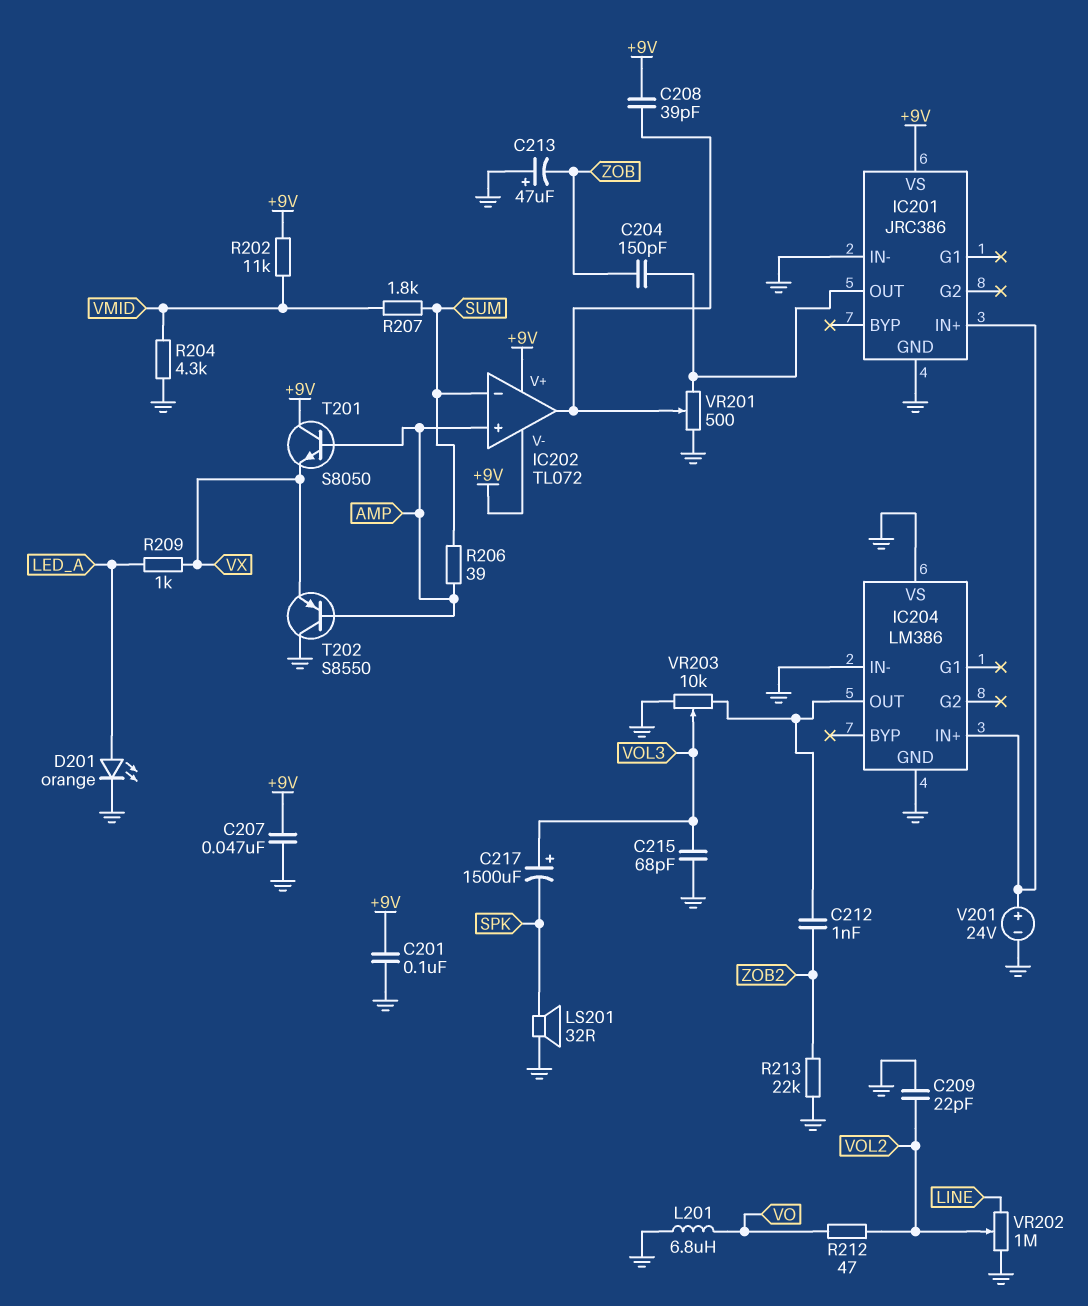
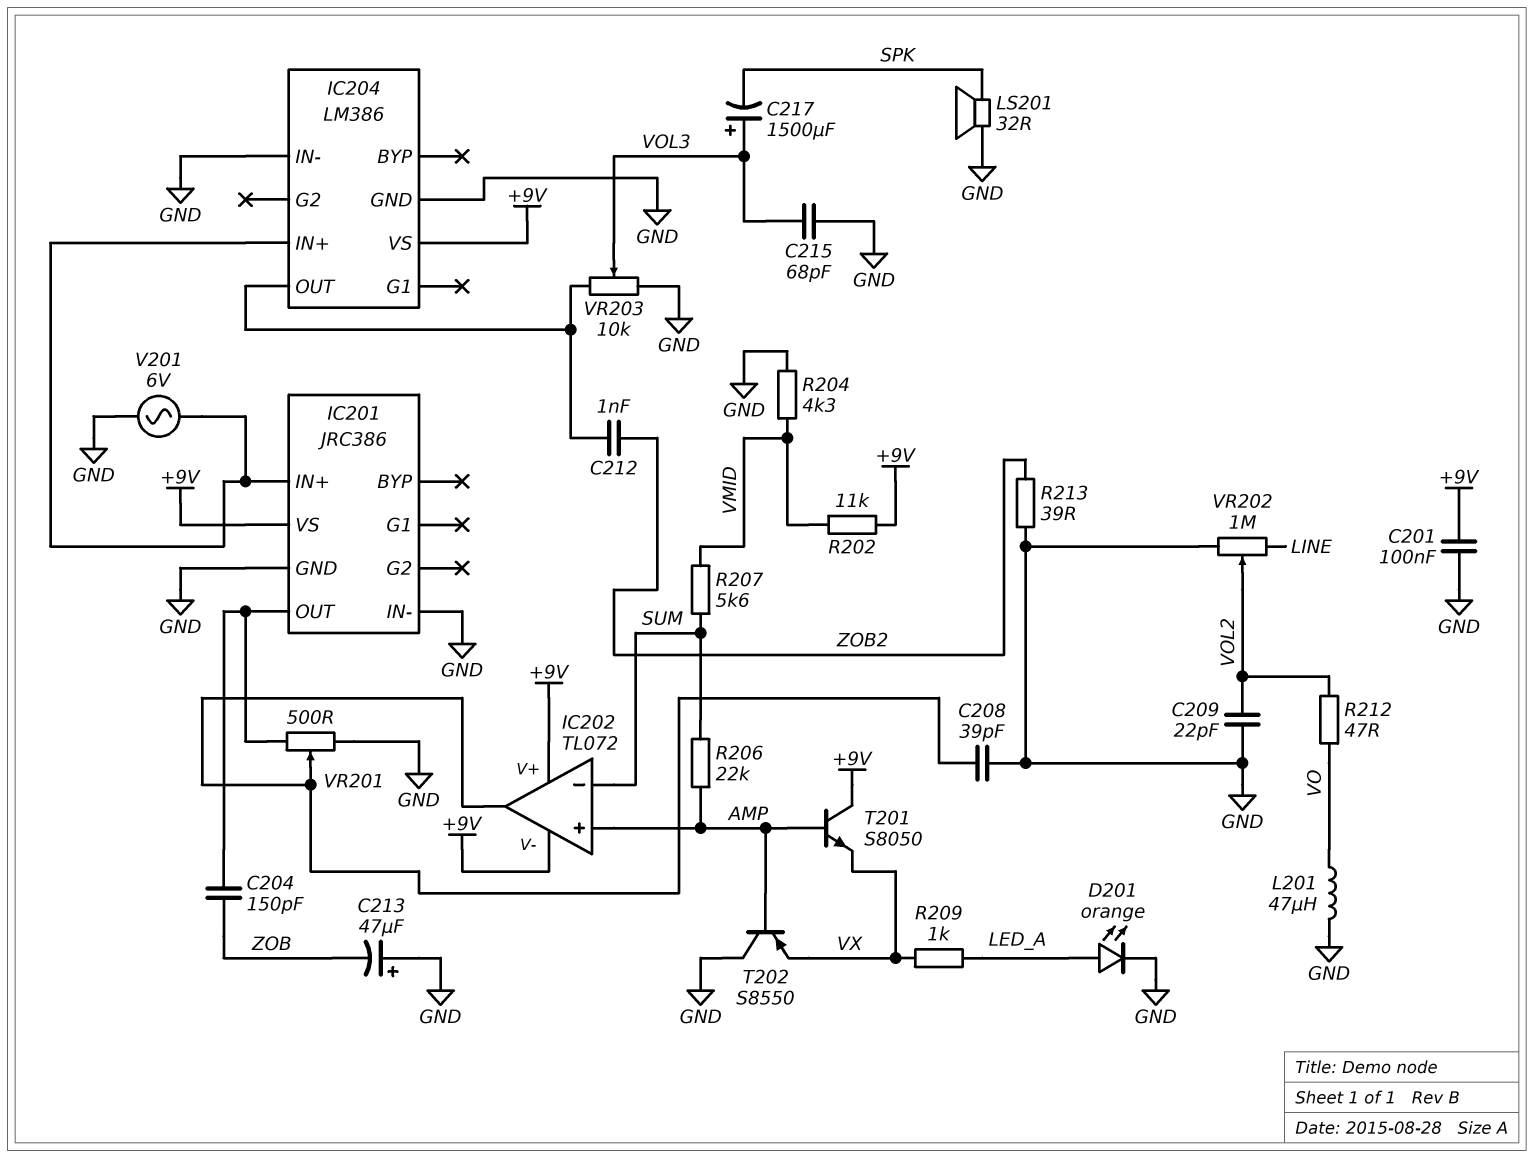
C207: 47nF (+9V, GND) -> none
C208: 39pF (+9V, IC202/out) -> 39pF (GND, IC202/out)
IC204 pin VS: GND -> +9V
L201: 6.8uH (GND, VO) -> 47uH (GND, VO)
R206: 39 (AMP, SUM) -> 22k (AMP, SUM)
R207: 1.8k (SUM, VMID) -> 5.6k (SUM, VMID)
R213: 22k (GND, ZOB2) -> 39 (GND, ZOB2)
V201: 24V (plus IC201/IN+, minus GND) -> AC 6V (GND, IC201/IN+)

